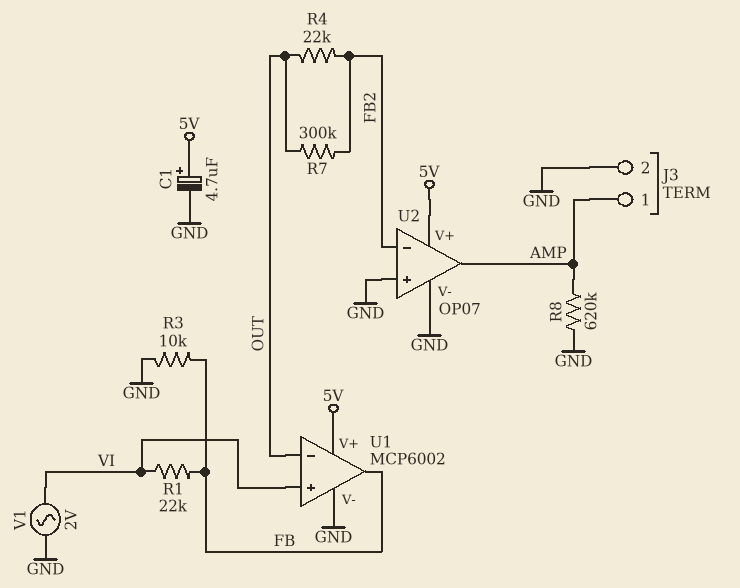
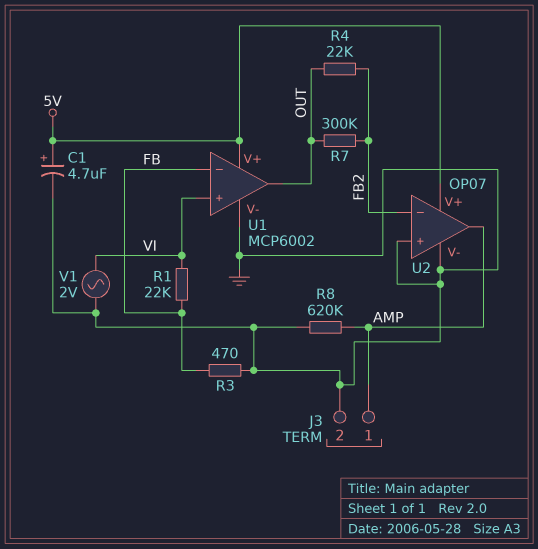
R3: 10k (FB, GND) -> 470 (FB, GND)
U1 pin in-: OUT -> FB
U1 pin out: FB -> OUT

